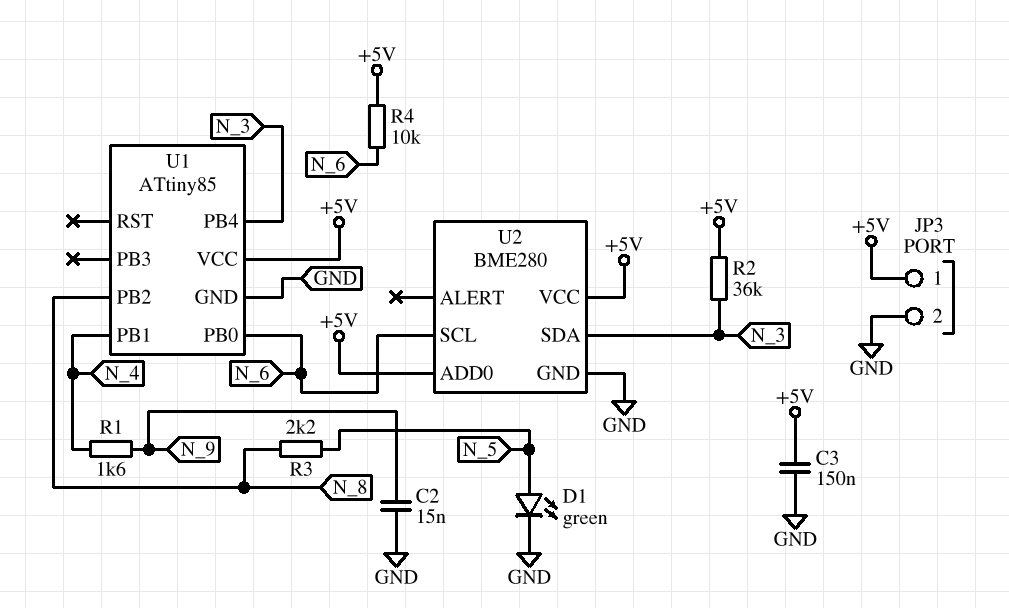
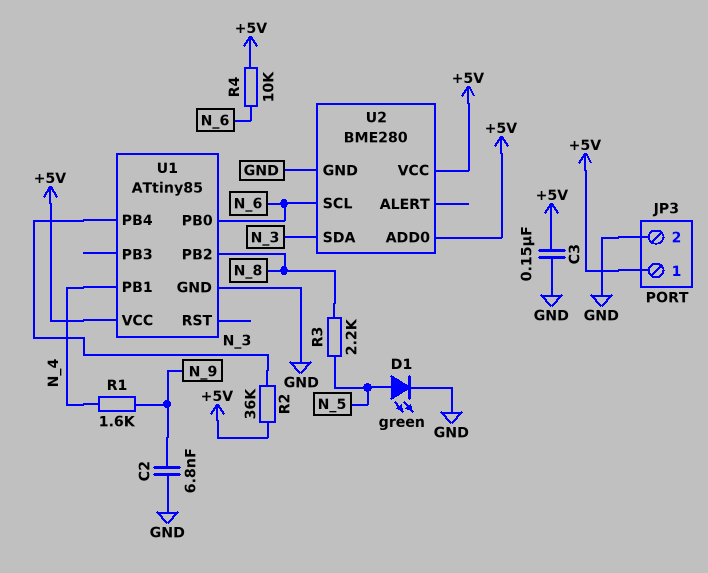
C2: 15nF (GND, N_9) -> 6.8nF (GND, N_9)

